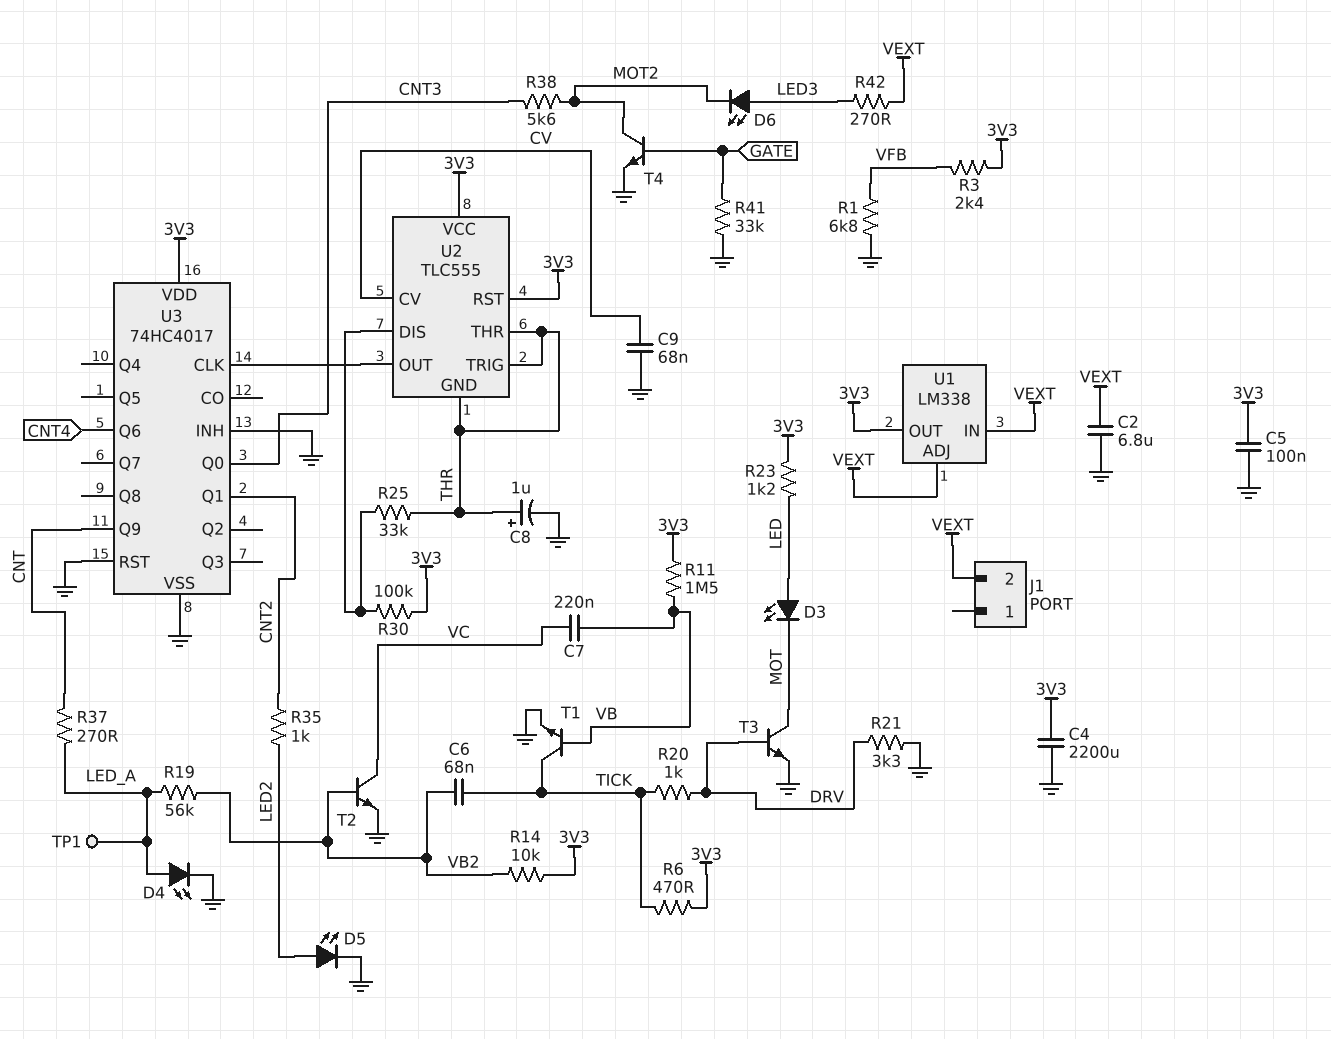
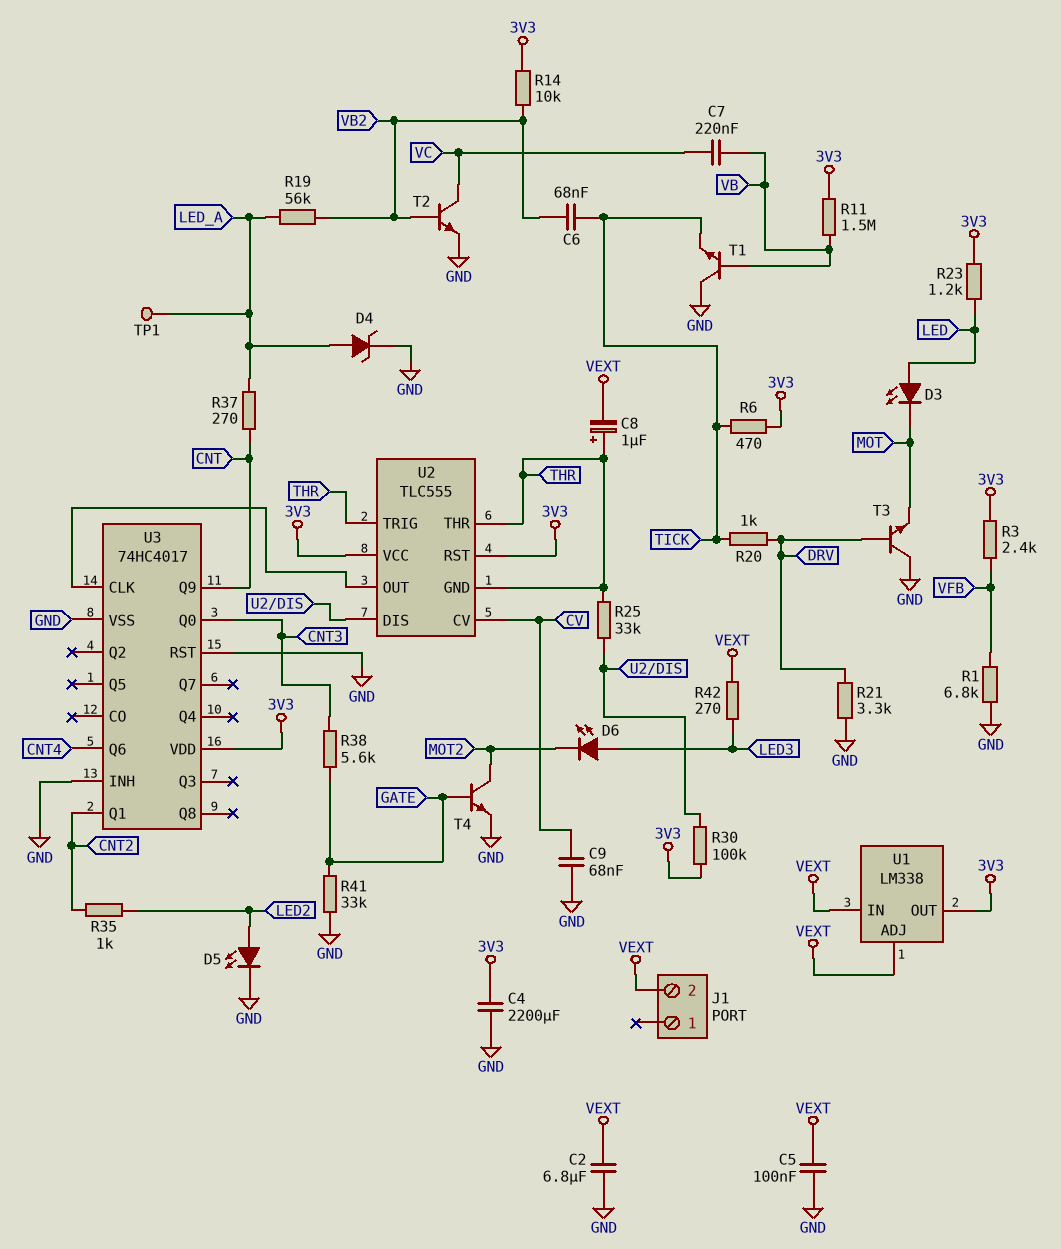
C5: 100nF (3V3, GND) -> 100nF (GND, VEXT)
C8: 1uF (plus THR, minus GND) -> 1uF (plus THR, minus VEXT)
D4: LED (A LED_A, K GND) -> zener (A LED_A, K GND)
R38: 5.6k (CNT3, MOT2) -> 5.6k (CNT3, GATE)
T1: NPN (B VB, C TICK, E GND) -> NPN (B VB, C GND, E TICK)
T3: NPN (B DRV, C MOT, E GND) -> NPN (B DRV, C GND, E MOT)

